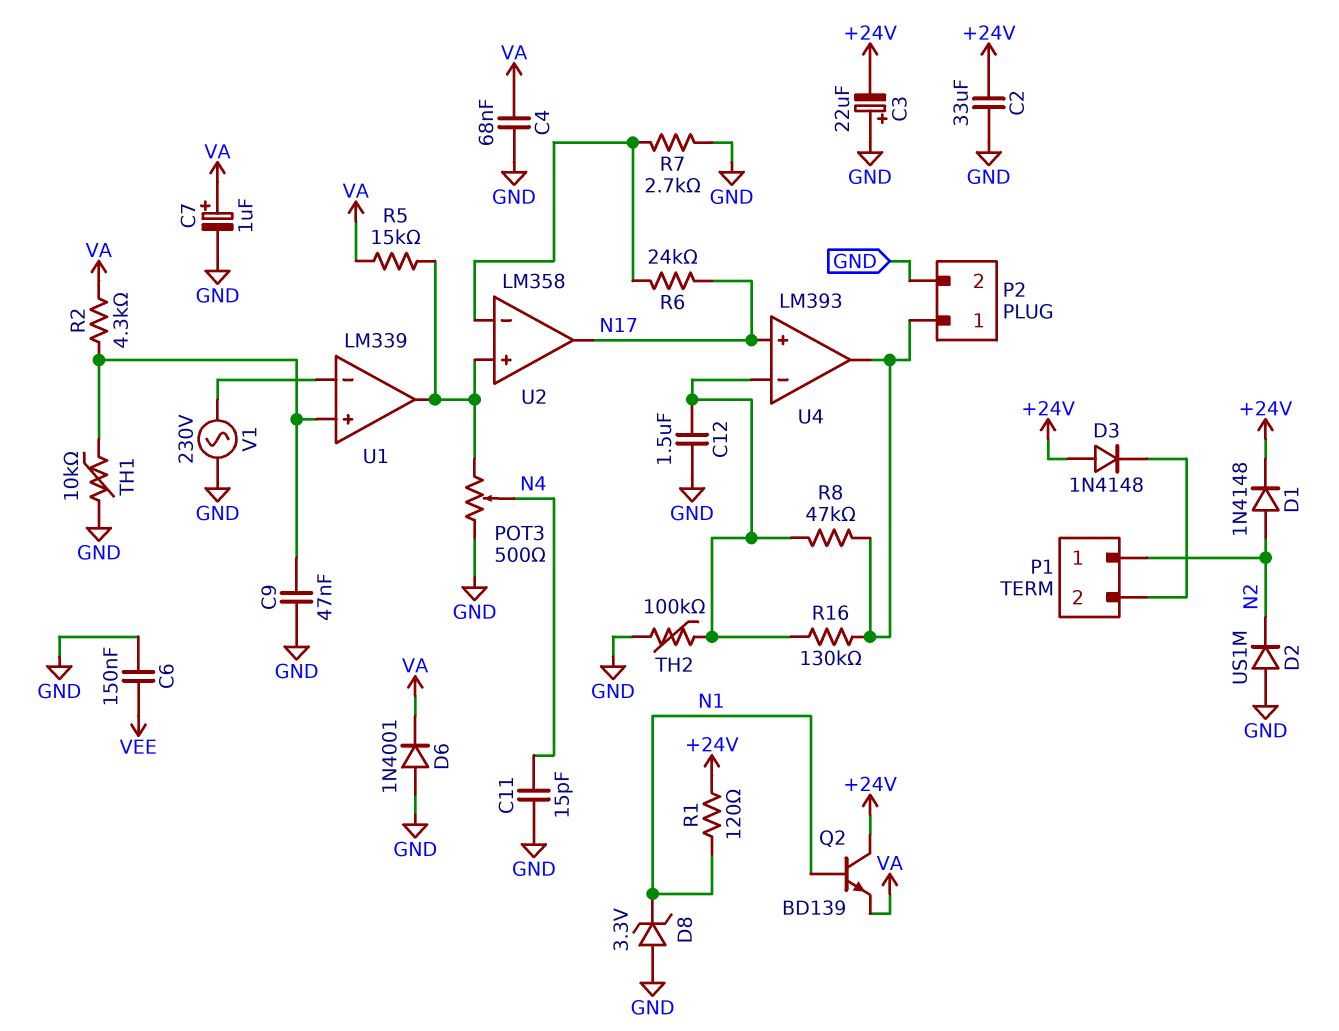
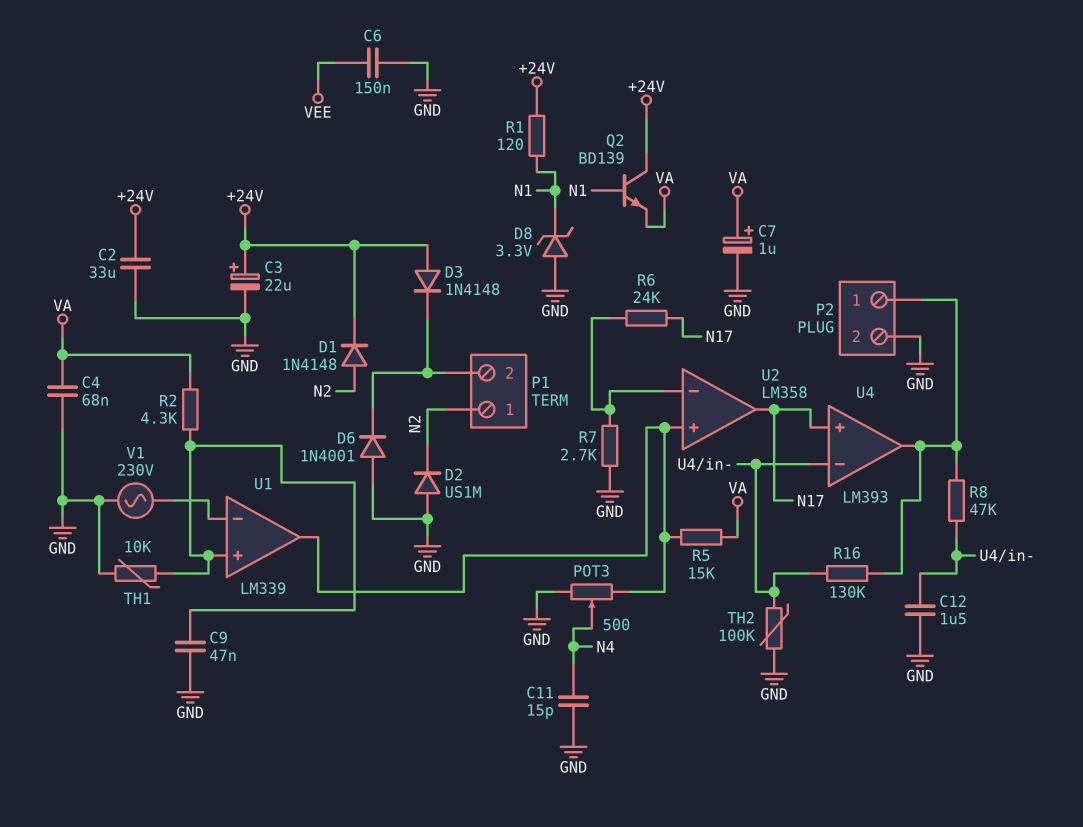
C3: 22uF (plus GND, minus +24V) -> 22uF (plus +24V, minus GND)
D6: diode 1N4001 (A GND, K VA) -> diode 1N4001 (A GND, K P1/2)

